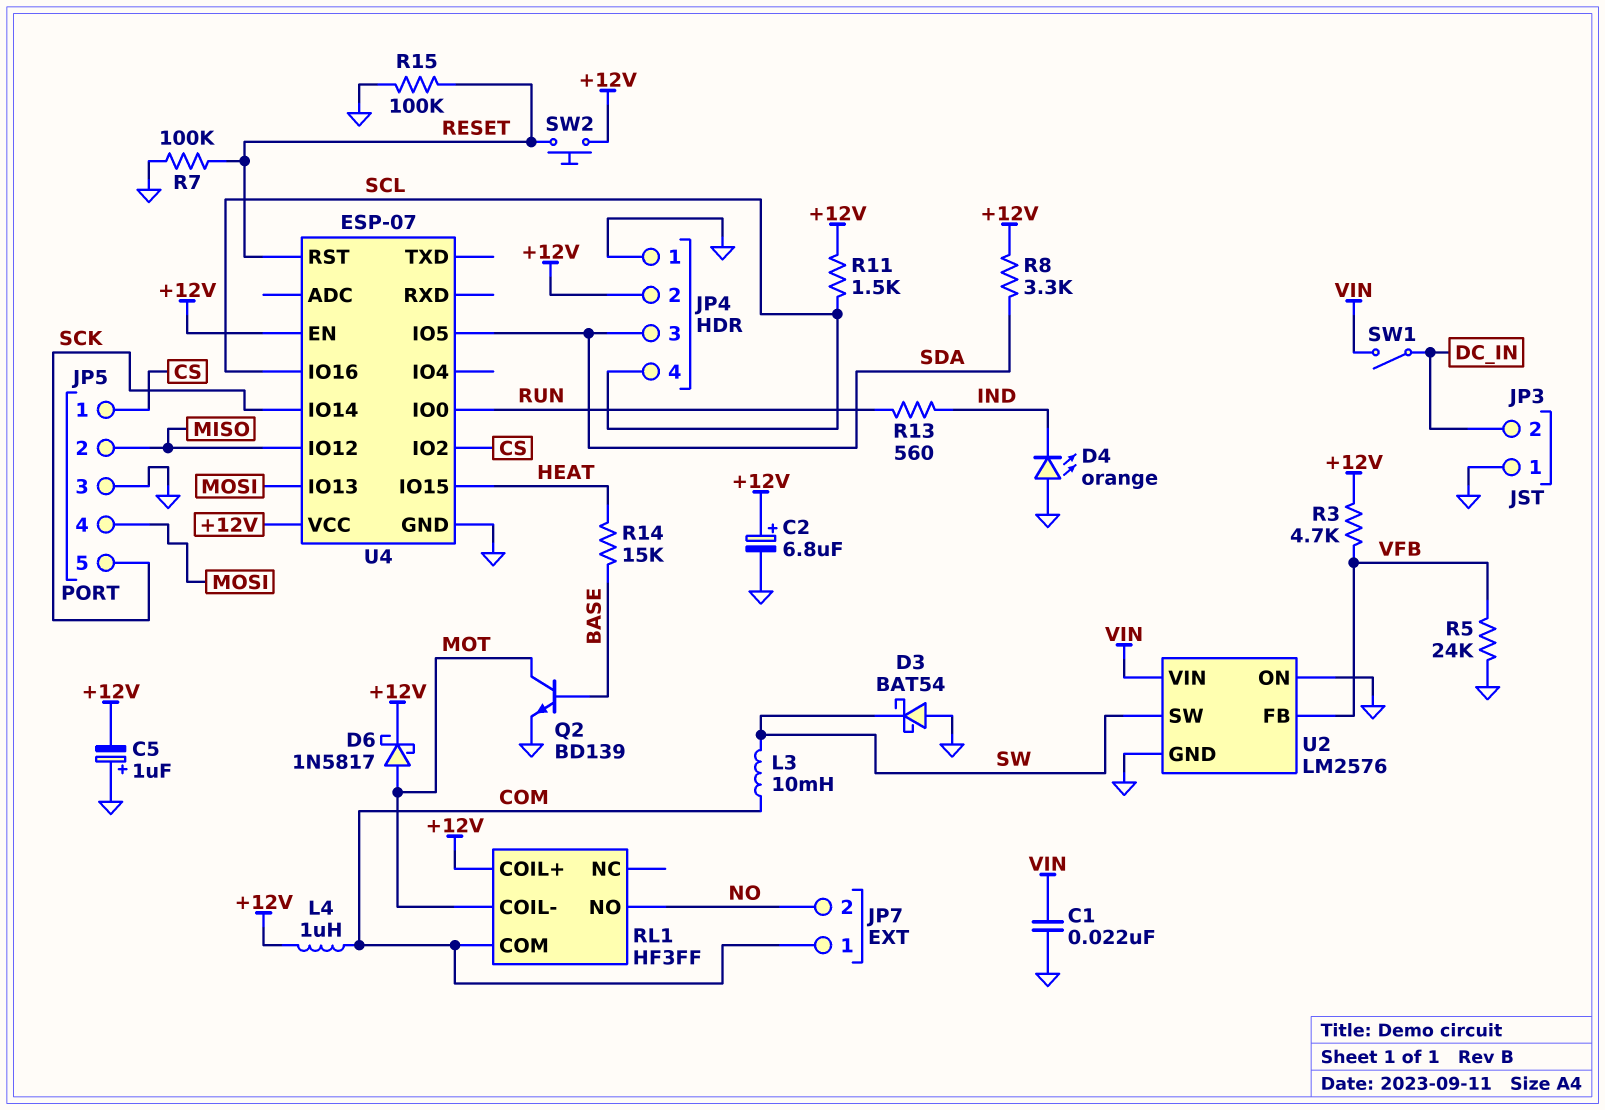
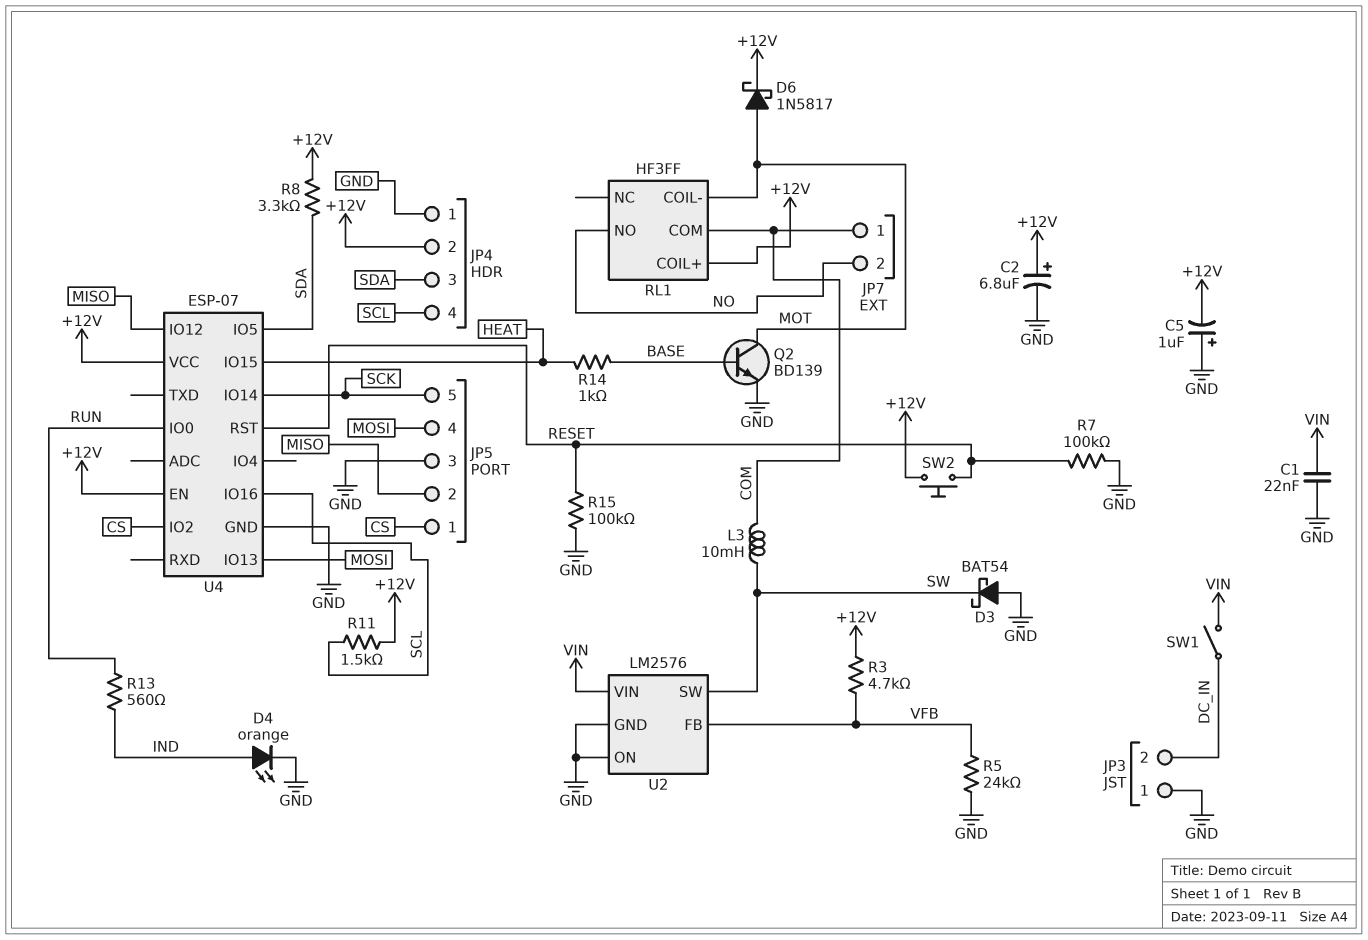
D4: LED orange (A GND, K IND) -> LED orange (A IND, K GND)
L4: 1uH (+12V, COM) -> none
R14: 15k (BASE, HEAT) -> 1k (BASE, HEAT)

